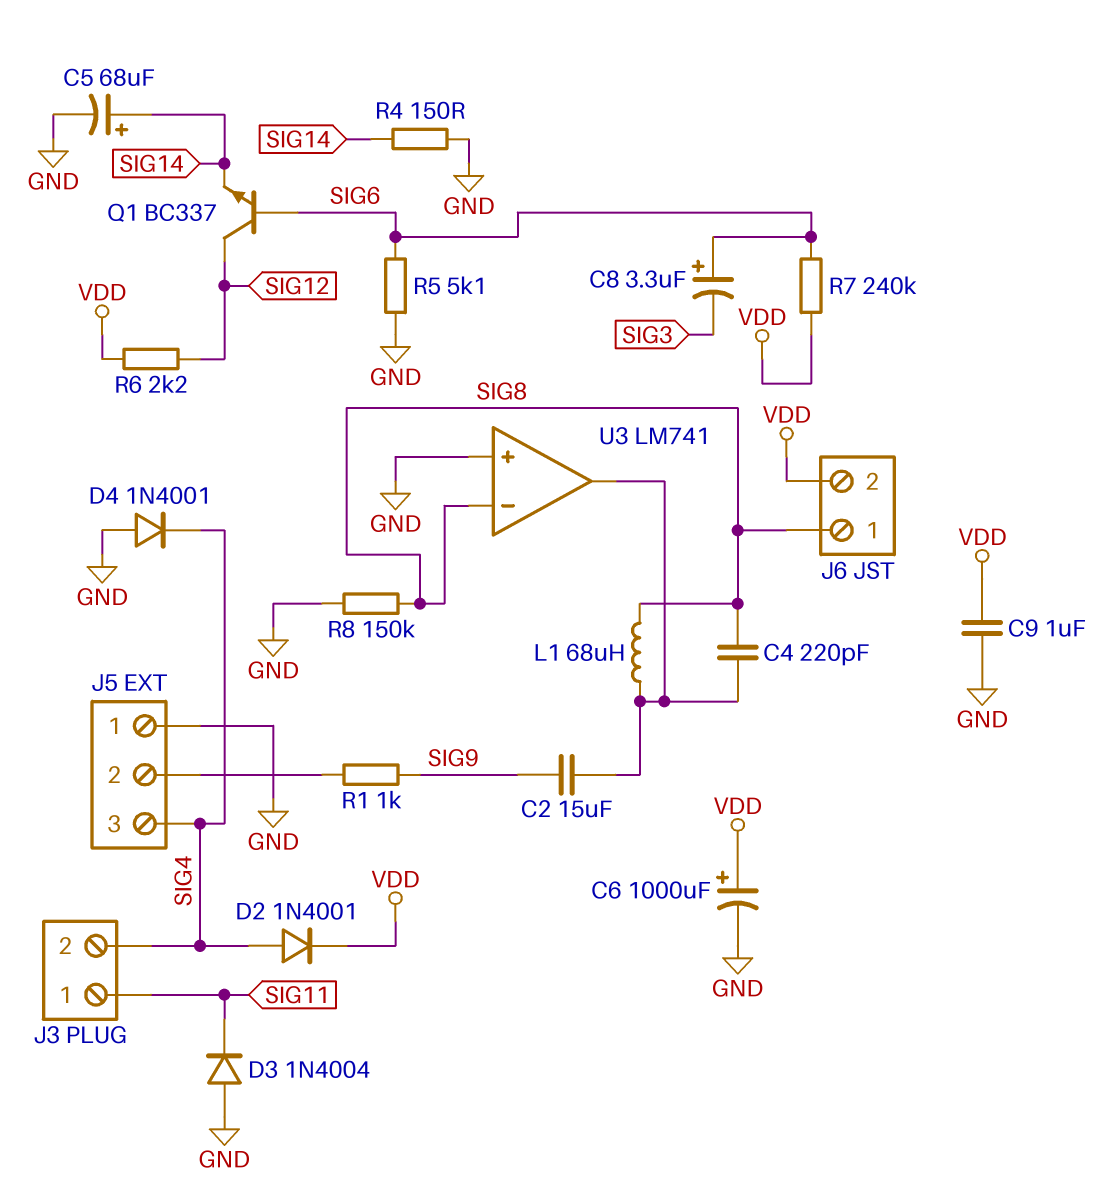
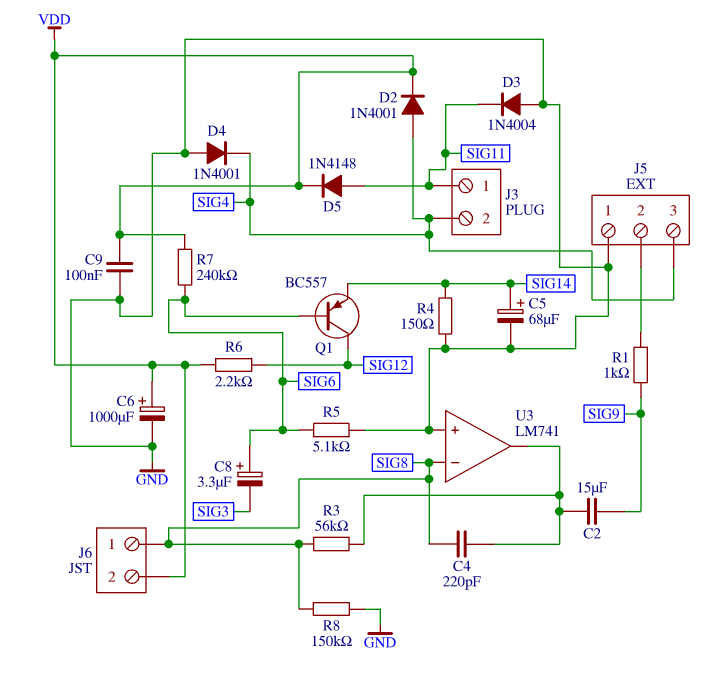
C9: 1uF (GND, VDD) -> 100nF (GND, VDD)
D5: none -> diode 1N4148 (A SIG11, K VDD)
L1: 68uH (SIG8, U3/out) -> none
Q1: NPN BC337 (B SIG6, C SIG12, E SIG14) -> PNP BC557 (B SIG6, C SIG12, E SIG14)
R3: none -> 56k (SIG8, U3/out)

